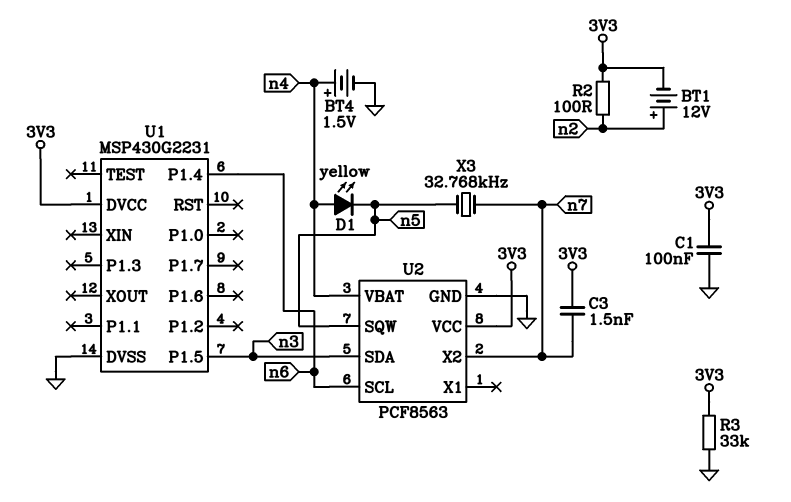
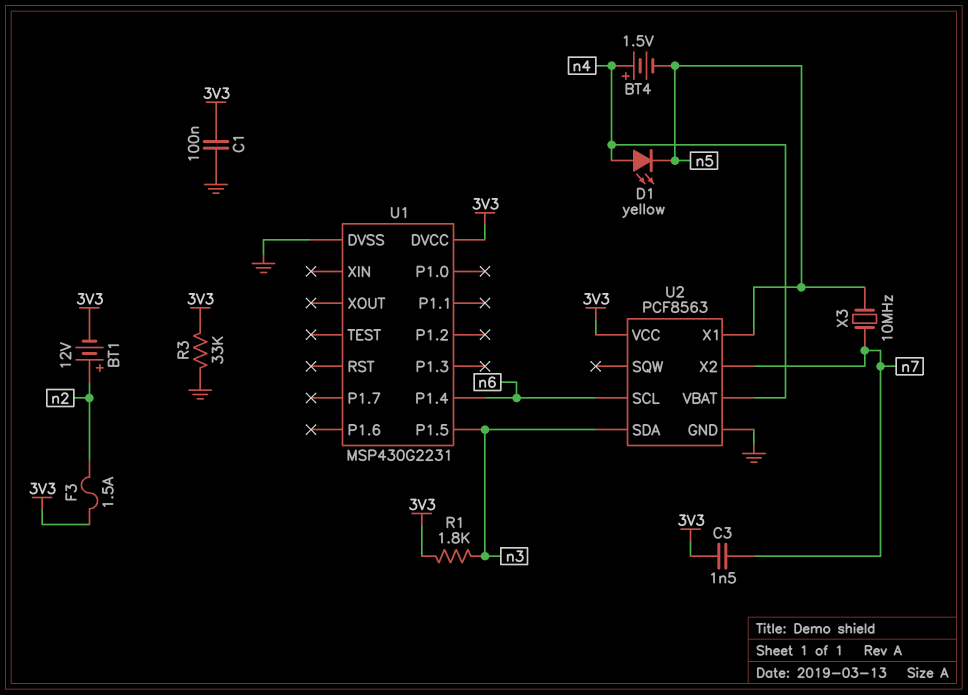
BT4: 1.5V (plus n4, minus GND) -> 1.5V (plus n4, minus n5)
F3: none -> 1.5A (3V3, n2)
R1: none -> 1.8k (3V3, n3)
R2: 100 (3V3, n2) -> none
U2 pin SQW: n5 -> none
U2 pin X1: none -> n5
X3: 32.768kHz (n5, n7) -> 10MHz (n5, n7)

